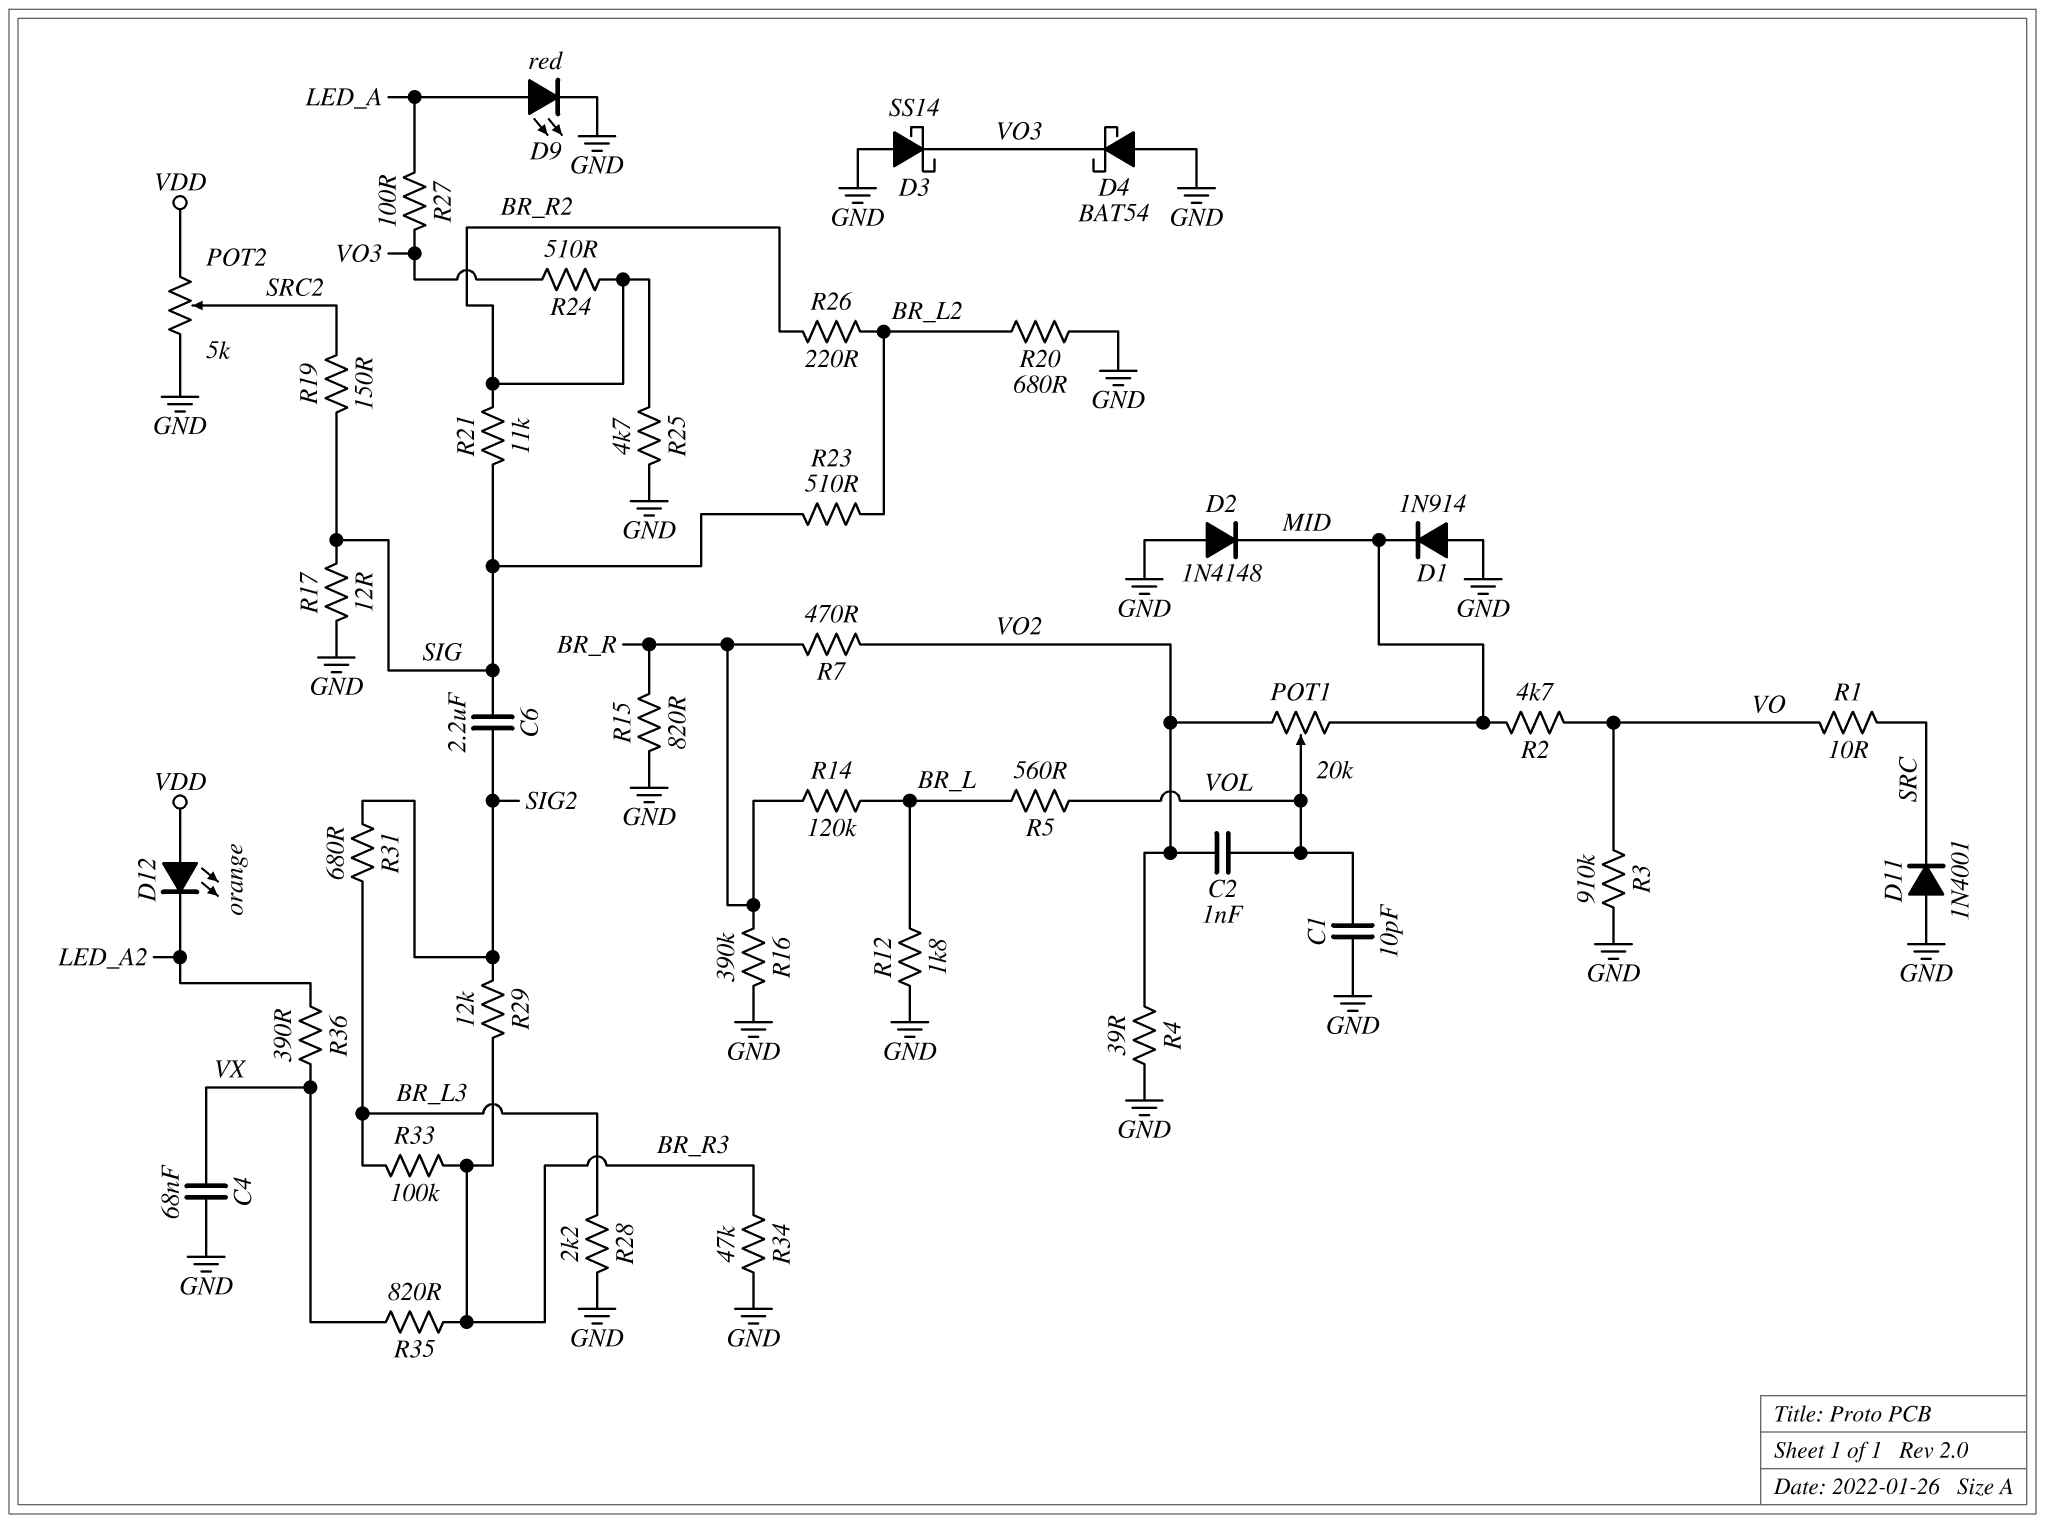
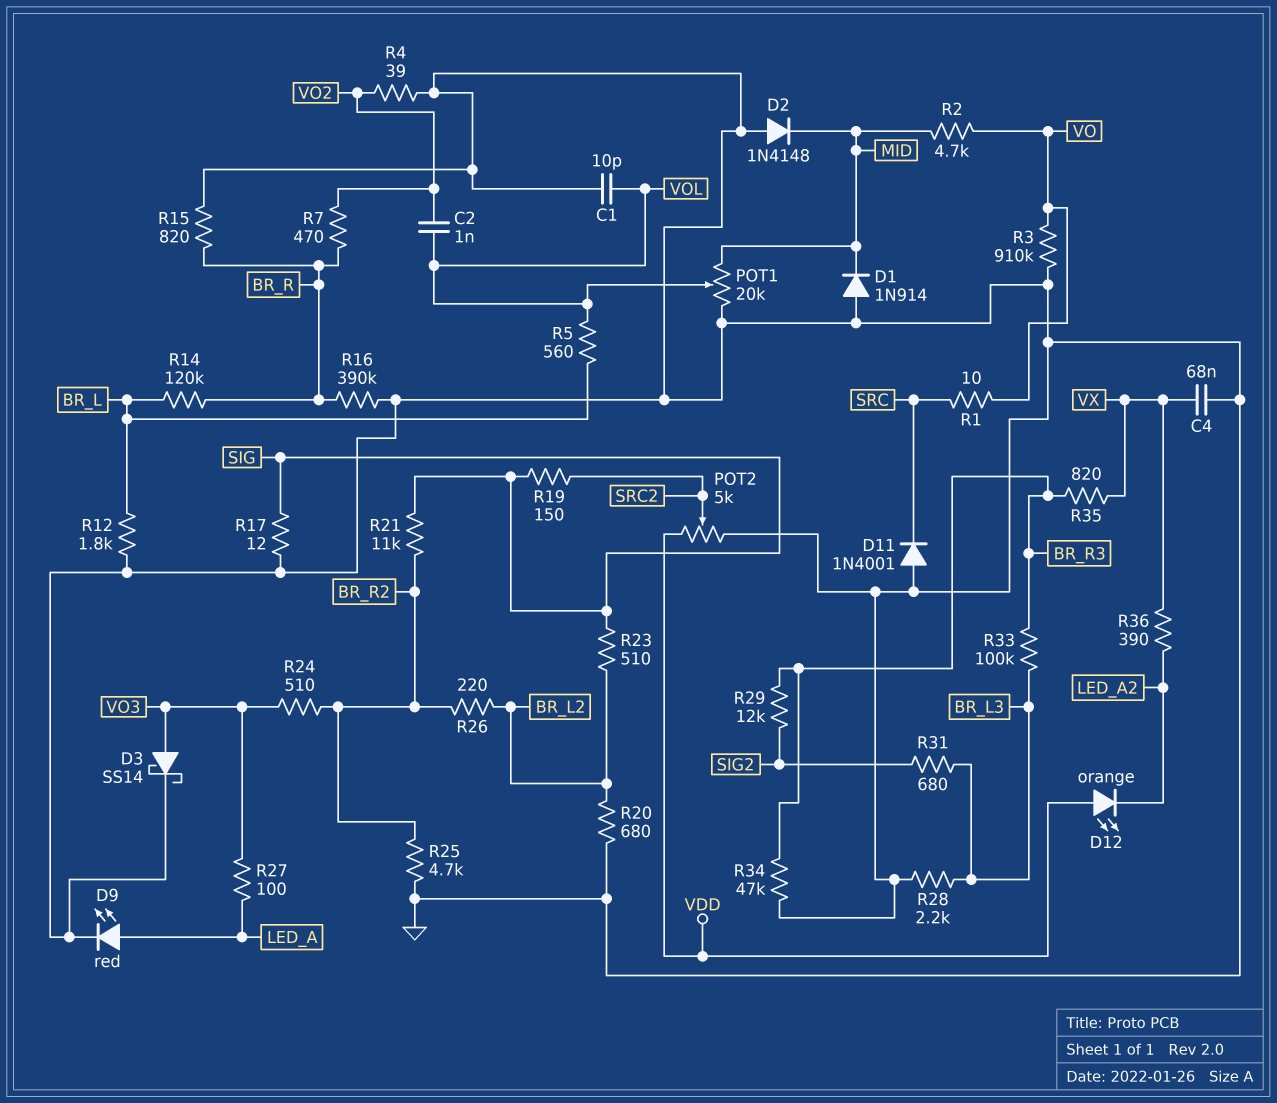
C6: 2.2uF (SIG, SIG2) -> none
D3: schottky SS14 (A GND, K VO3) -> schottky SS14 (A VO3, K GND)
D4: schottky BAT54 (A GND, K VO3) -> none
POT1: 20k (MID, VO2, wiper VOL) -> 20k (GND, MID, wiper VOL)

